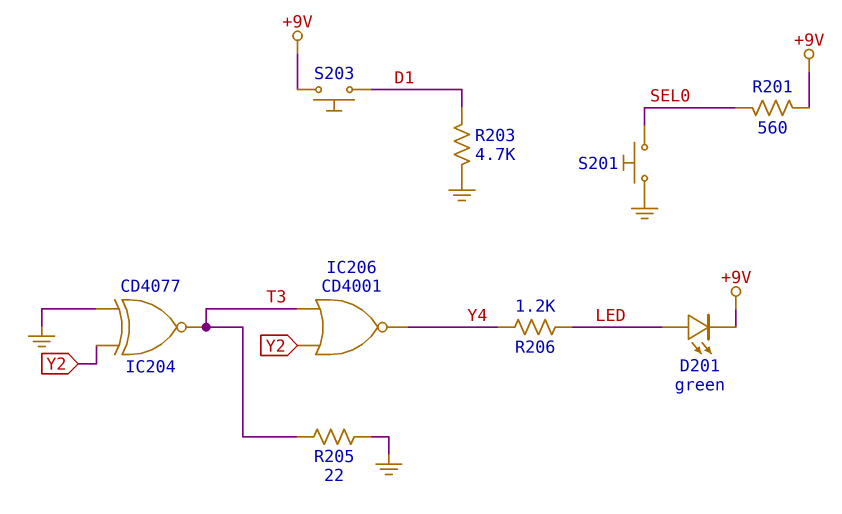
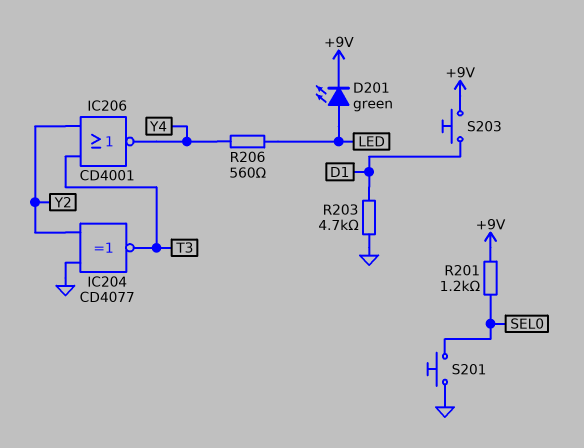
R201: 560 (+9V, SEL0) -> 1.2k (+9V, SEL0)
R205: 22 (GND, T3) -> none
R206: 1.2k (LED, Y4) -> 560 (LED, Y4)

